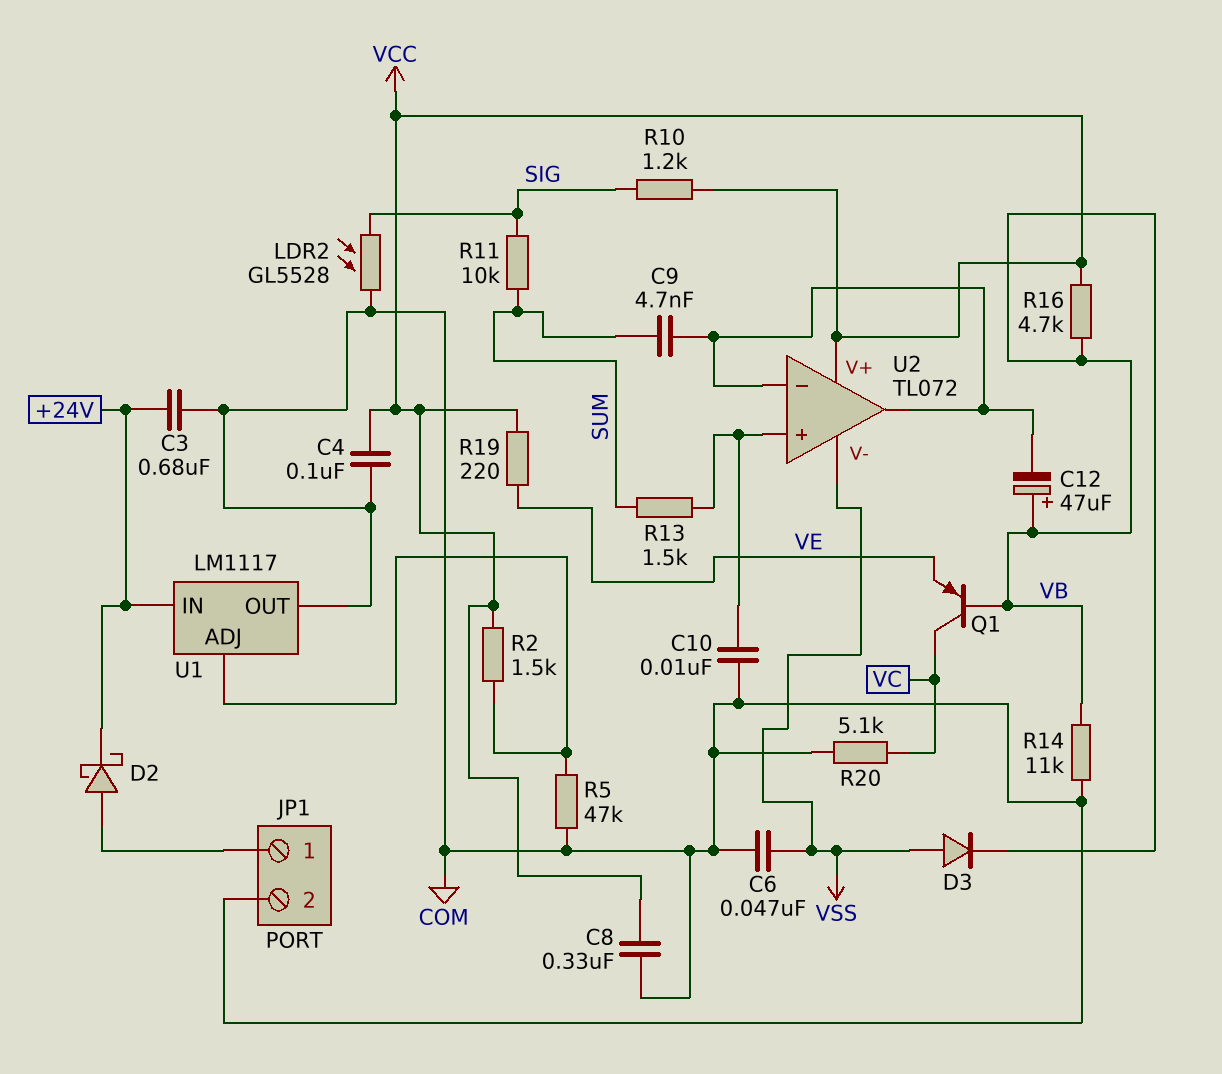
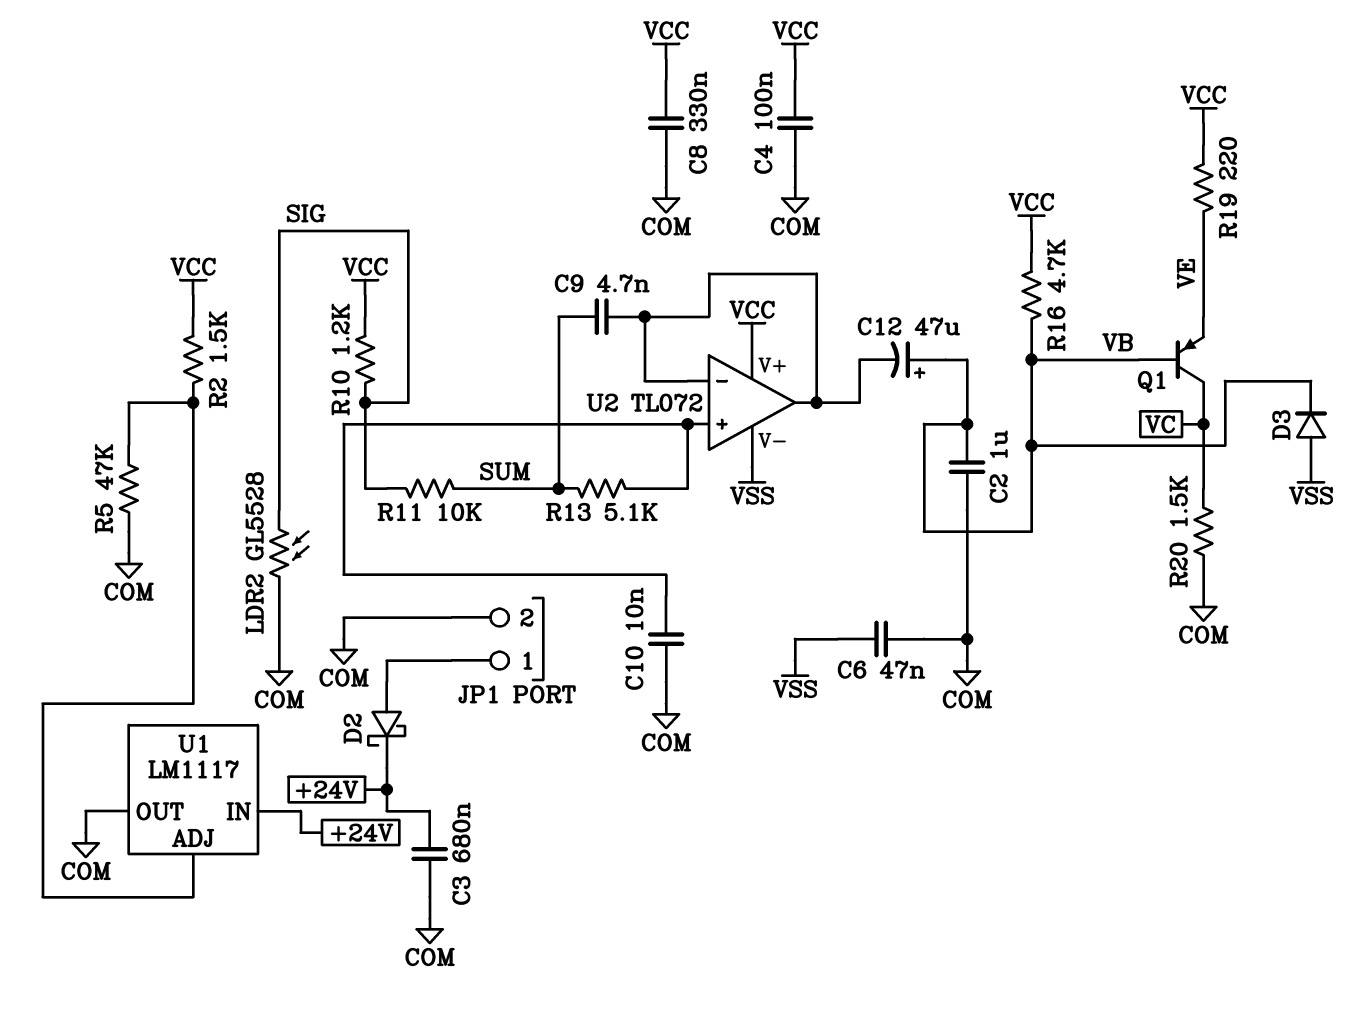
C2: none -> 1uF (COM, VB)
R13: 1.5k (SUM, U2/in+) -> 5.1k (SUM, U2/in+)
R14: 11k (COM, VB) -> none
R20: 5.1k (COM, VC) -> 1.5k (COM, VC)

